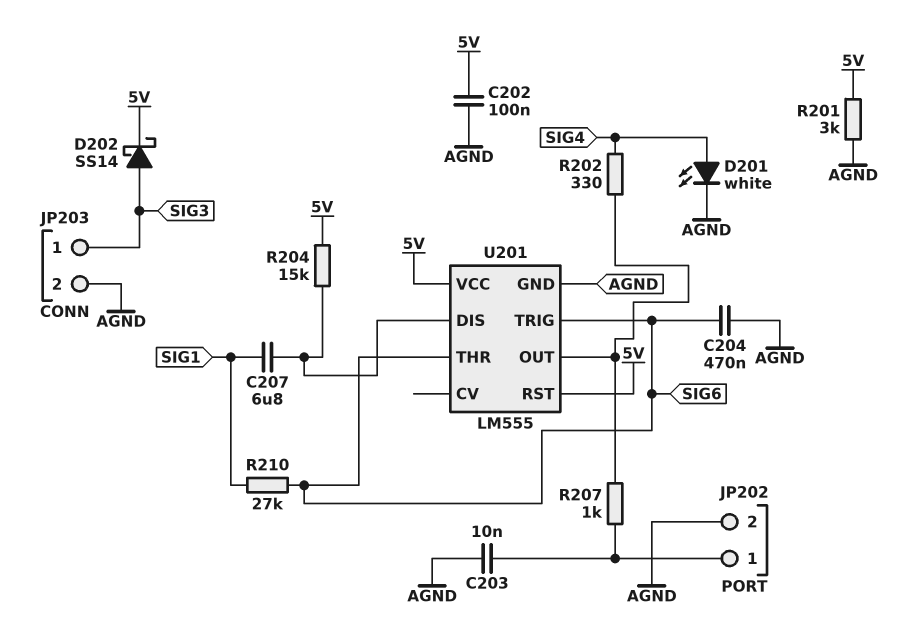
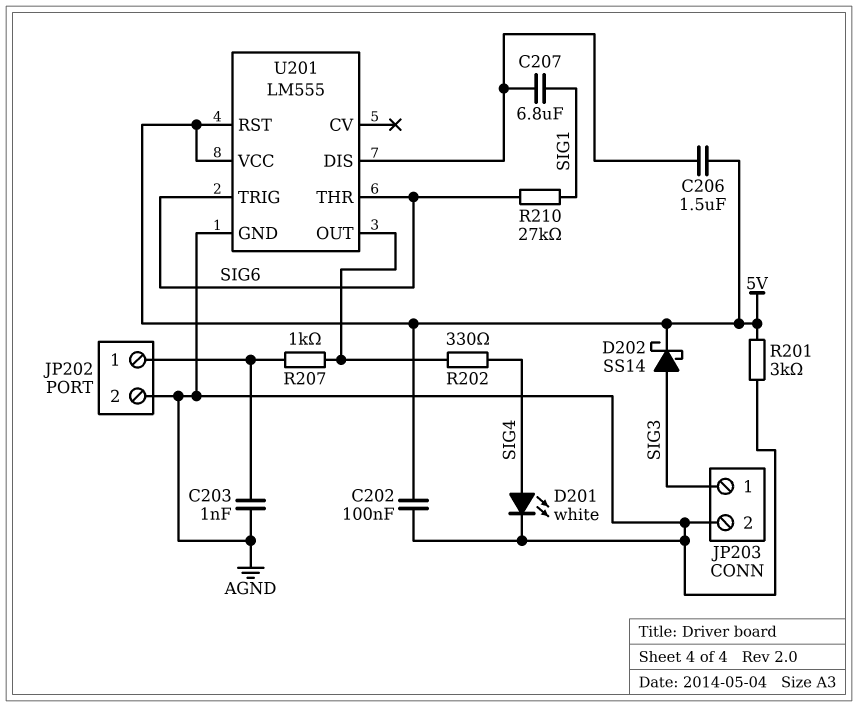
C203: 10nF (AGND, JP202/1) -> 1nF (AGND, JP202/1)
C204: 470nF (AGND, SIG6) -> none
C206: none -> 1.5uF (5V, U201/DIS)
R204: 15k (5V, U201/DIS) -> none

